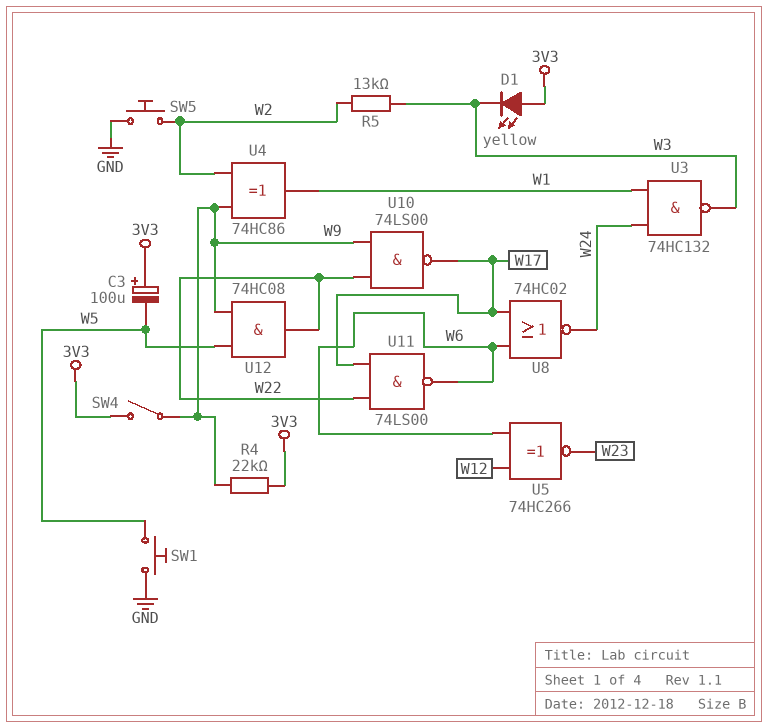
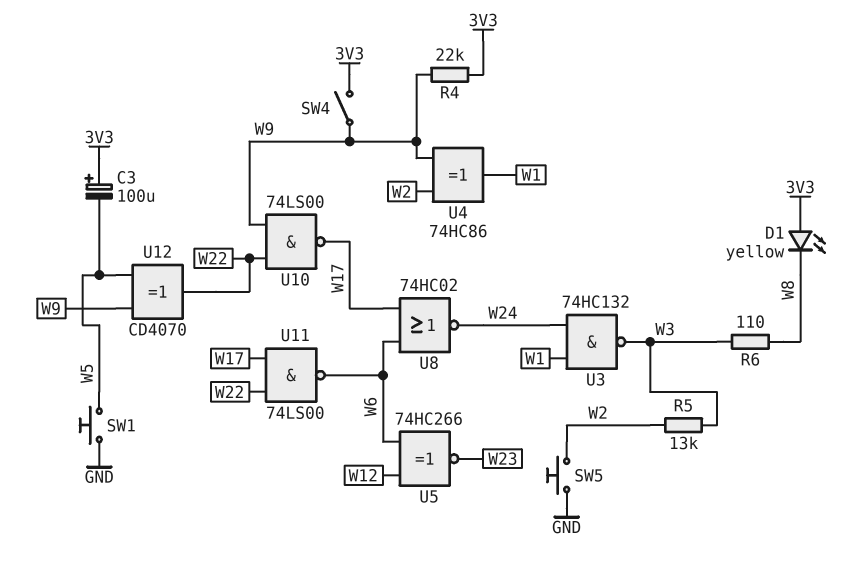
D1: LED yellow (A 3V3, K W3) -> LED yellow (A 3V3, K W8)
R6: none -> 110 (W3, W8)
U12: AND 74HC08 (in W5, in W9, out W22) -> XOR CD4070 (in W5, in W9, out W22)

